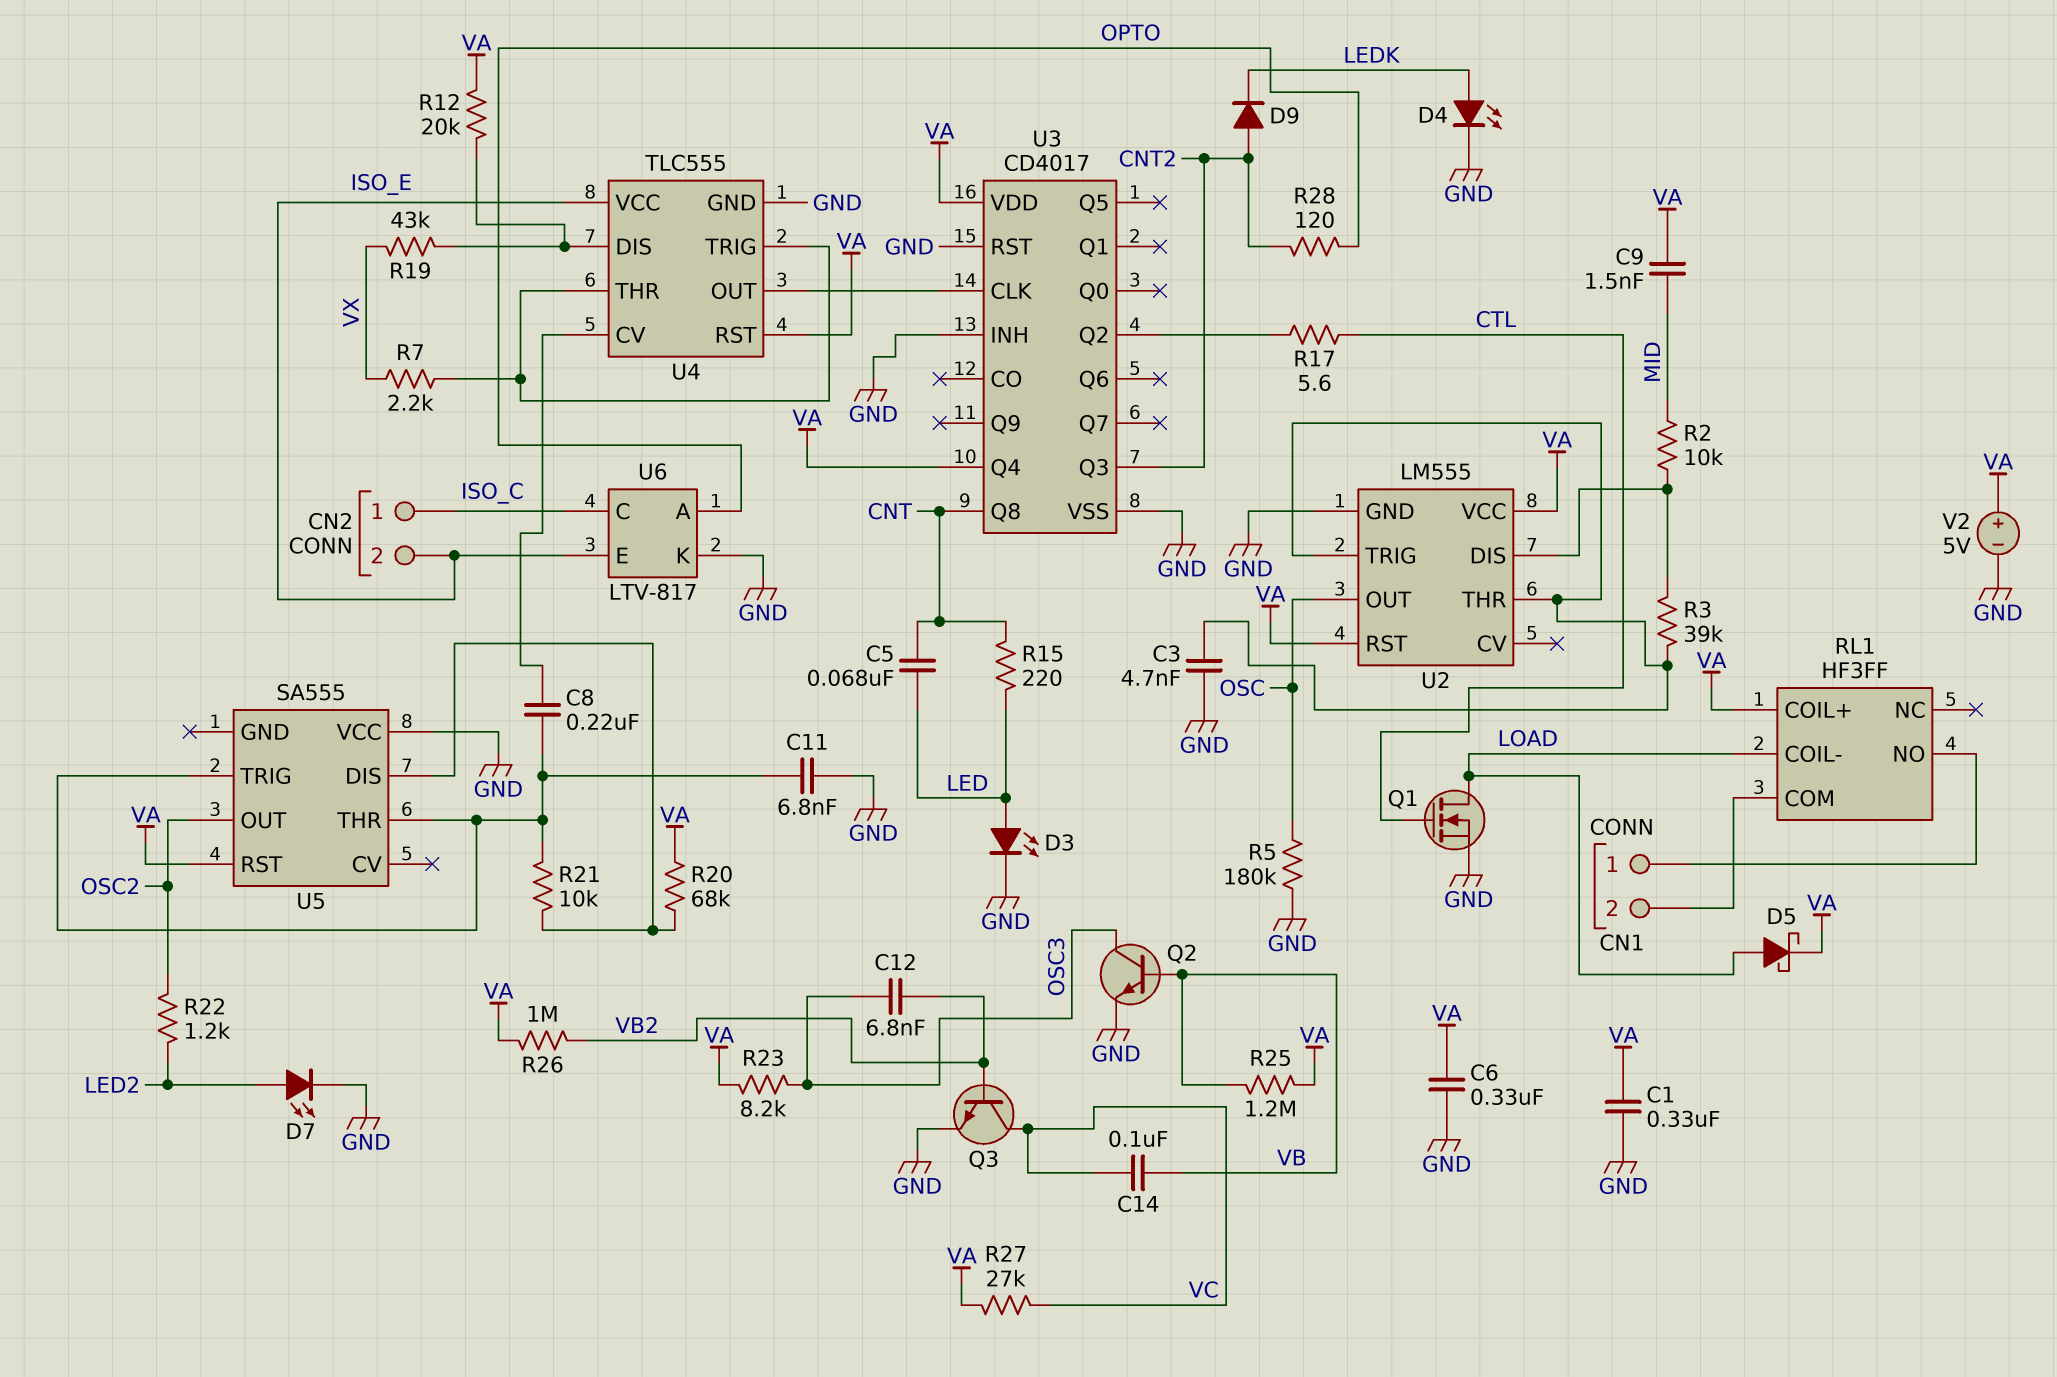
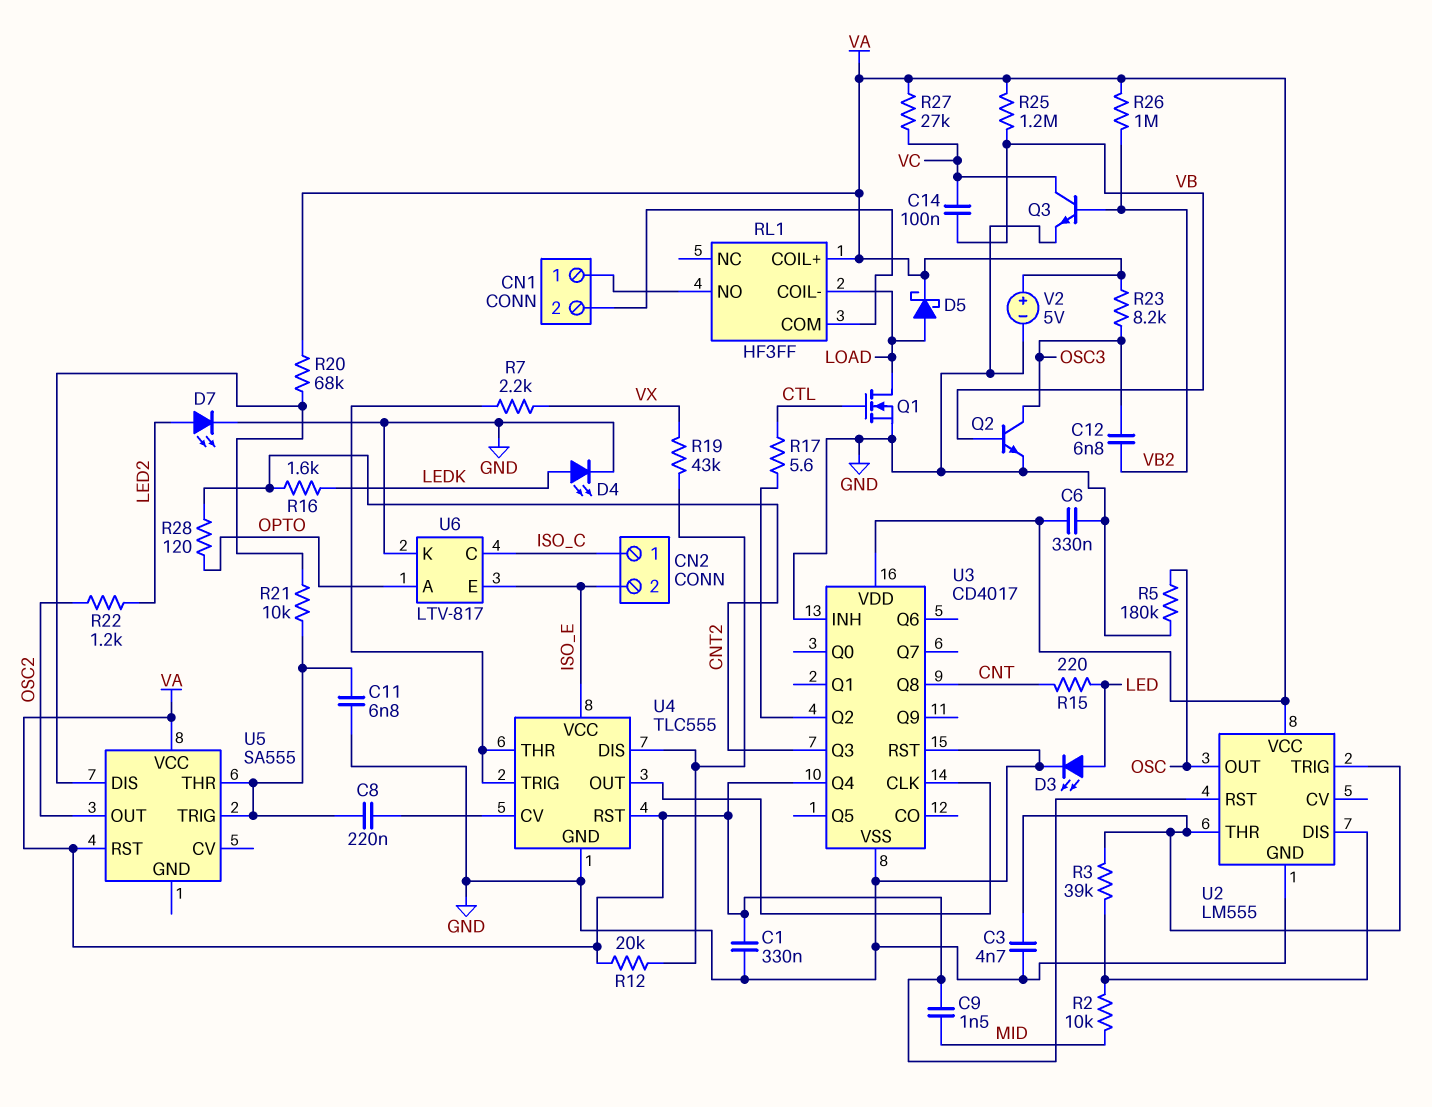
C5: 68nF (CNT, LED) -> none
D9: diode (A CNT2, K LEDK) -> none
R16: none -> 1.6k (CNT2, LEDK)
U5 pin VCC: GND -> VA

